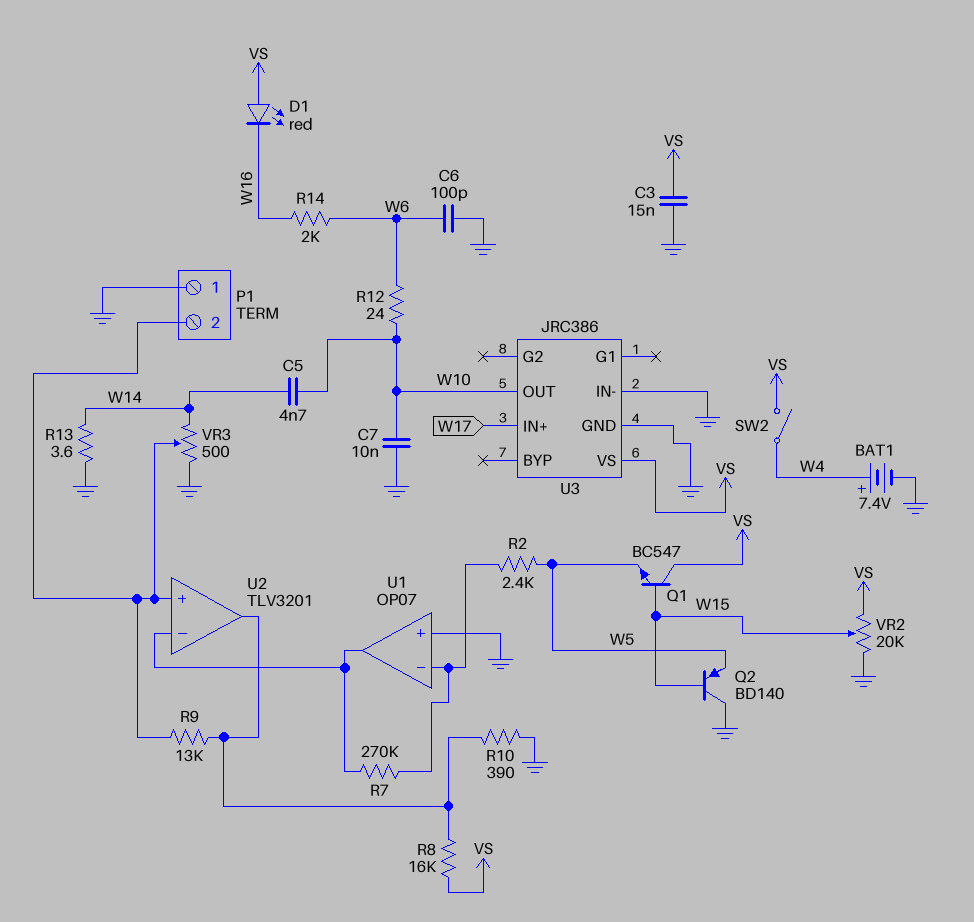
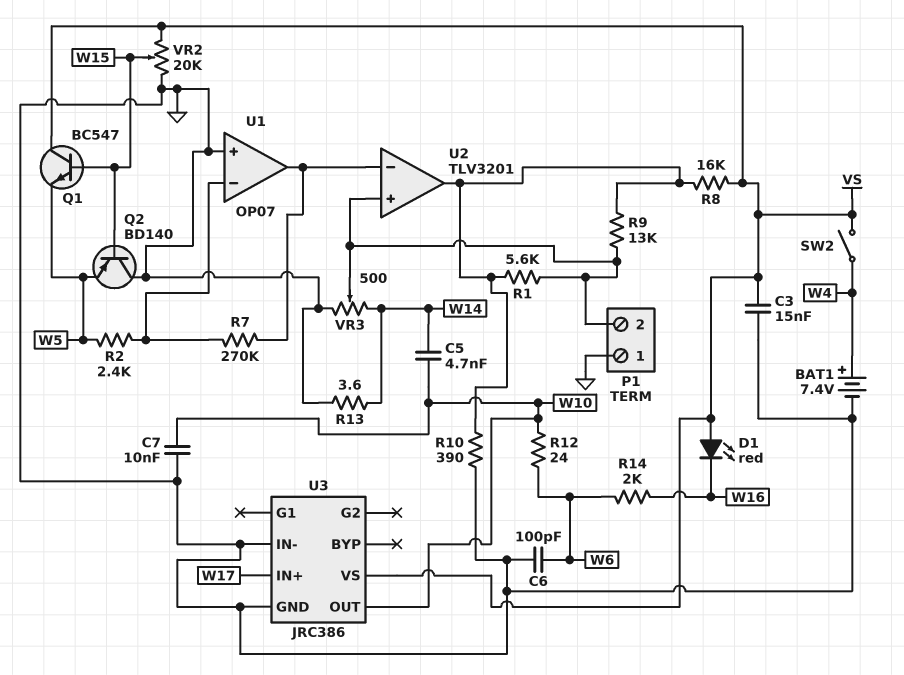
R1: none -> 5.6k (P1/2, U2/out)

